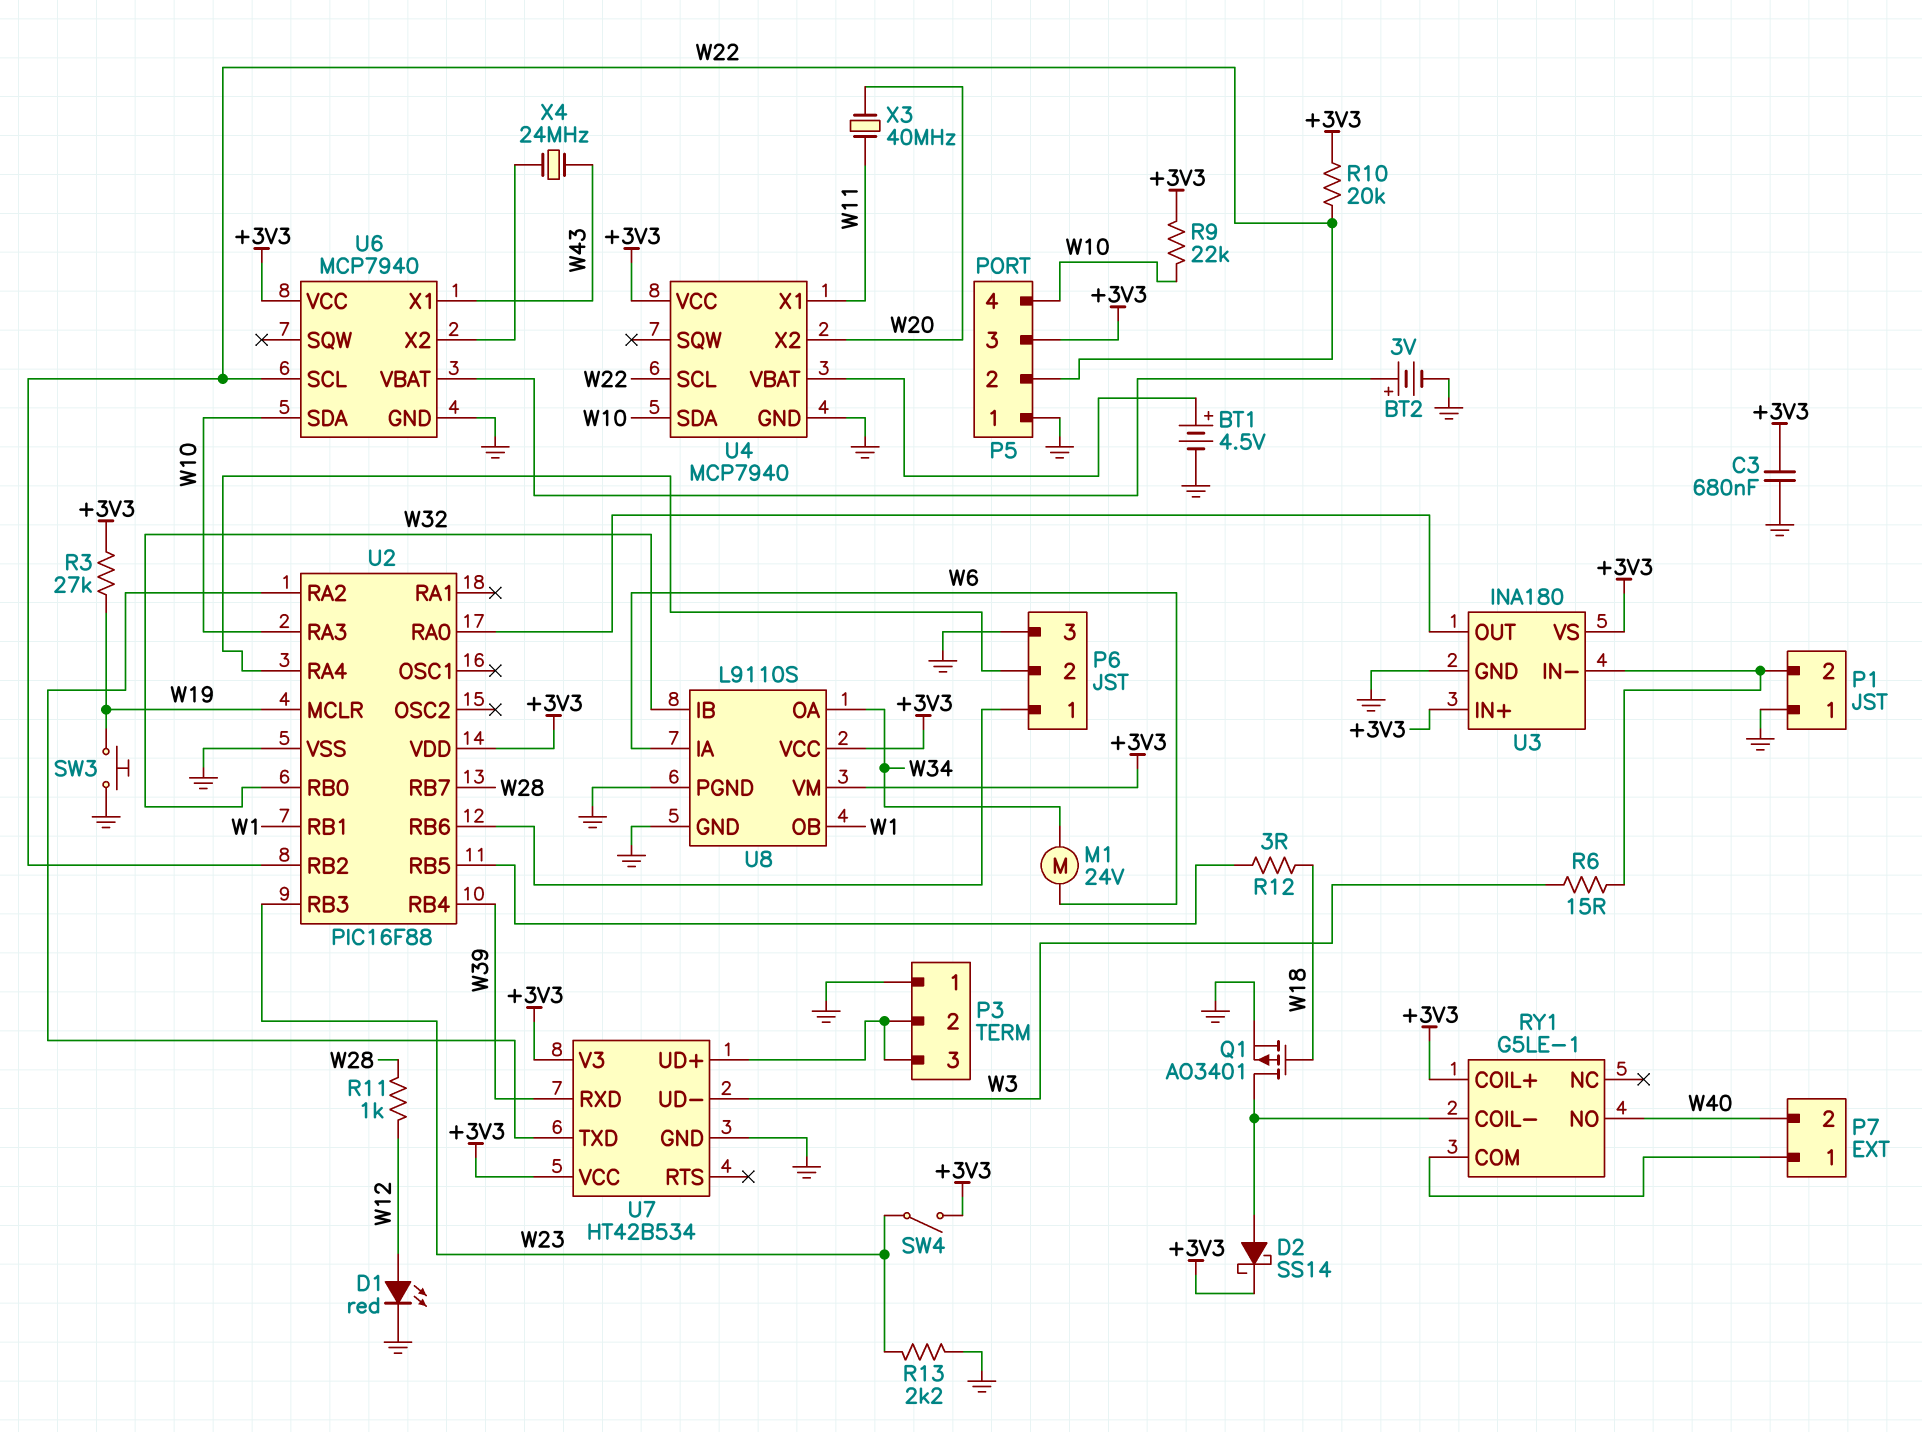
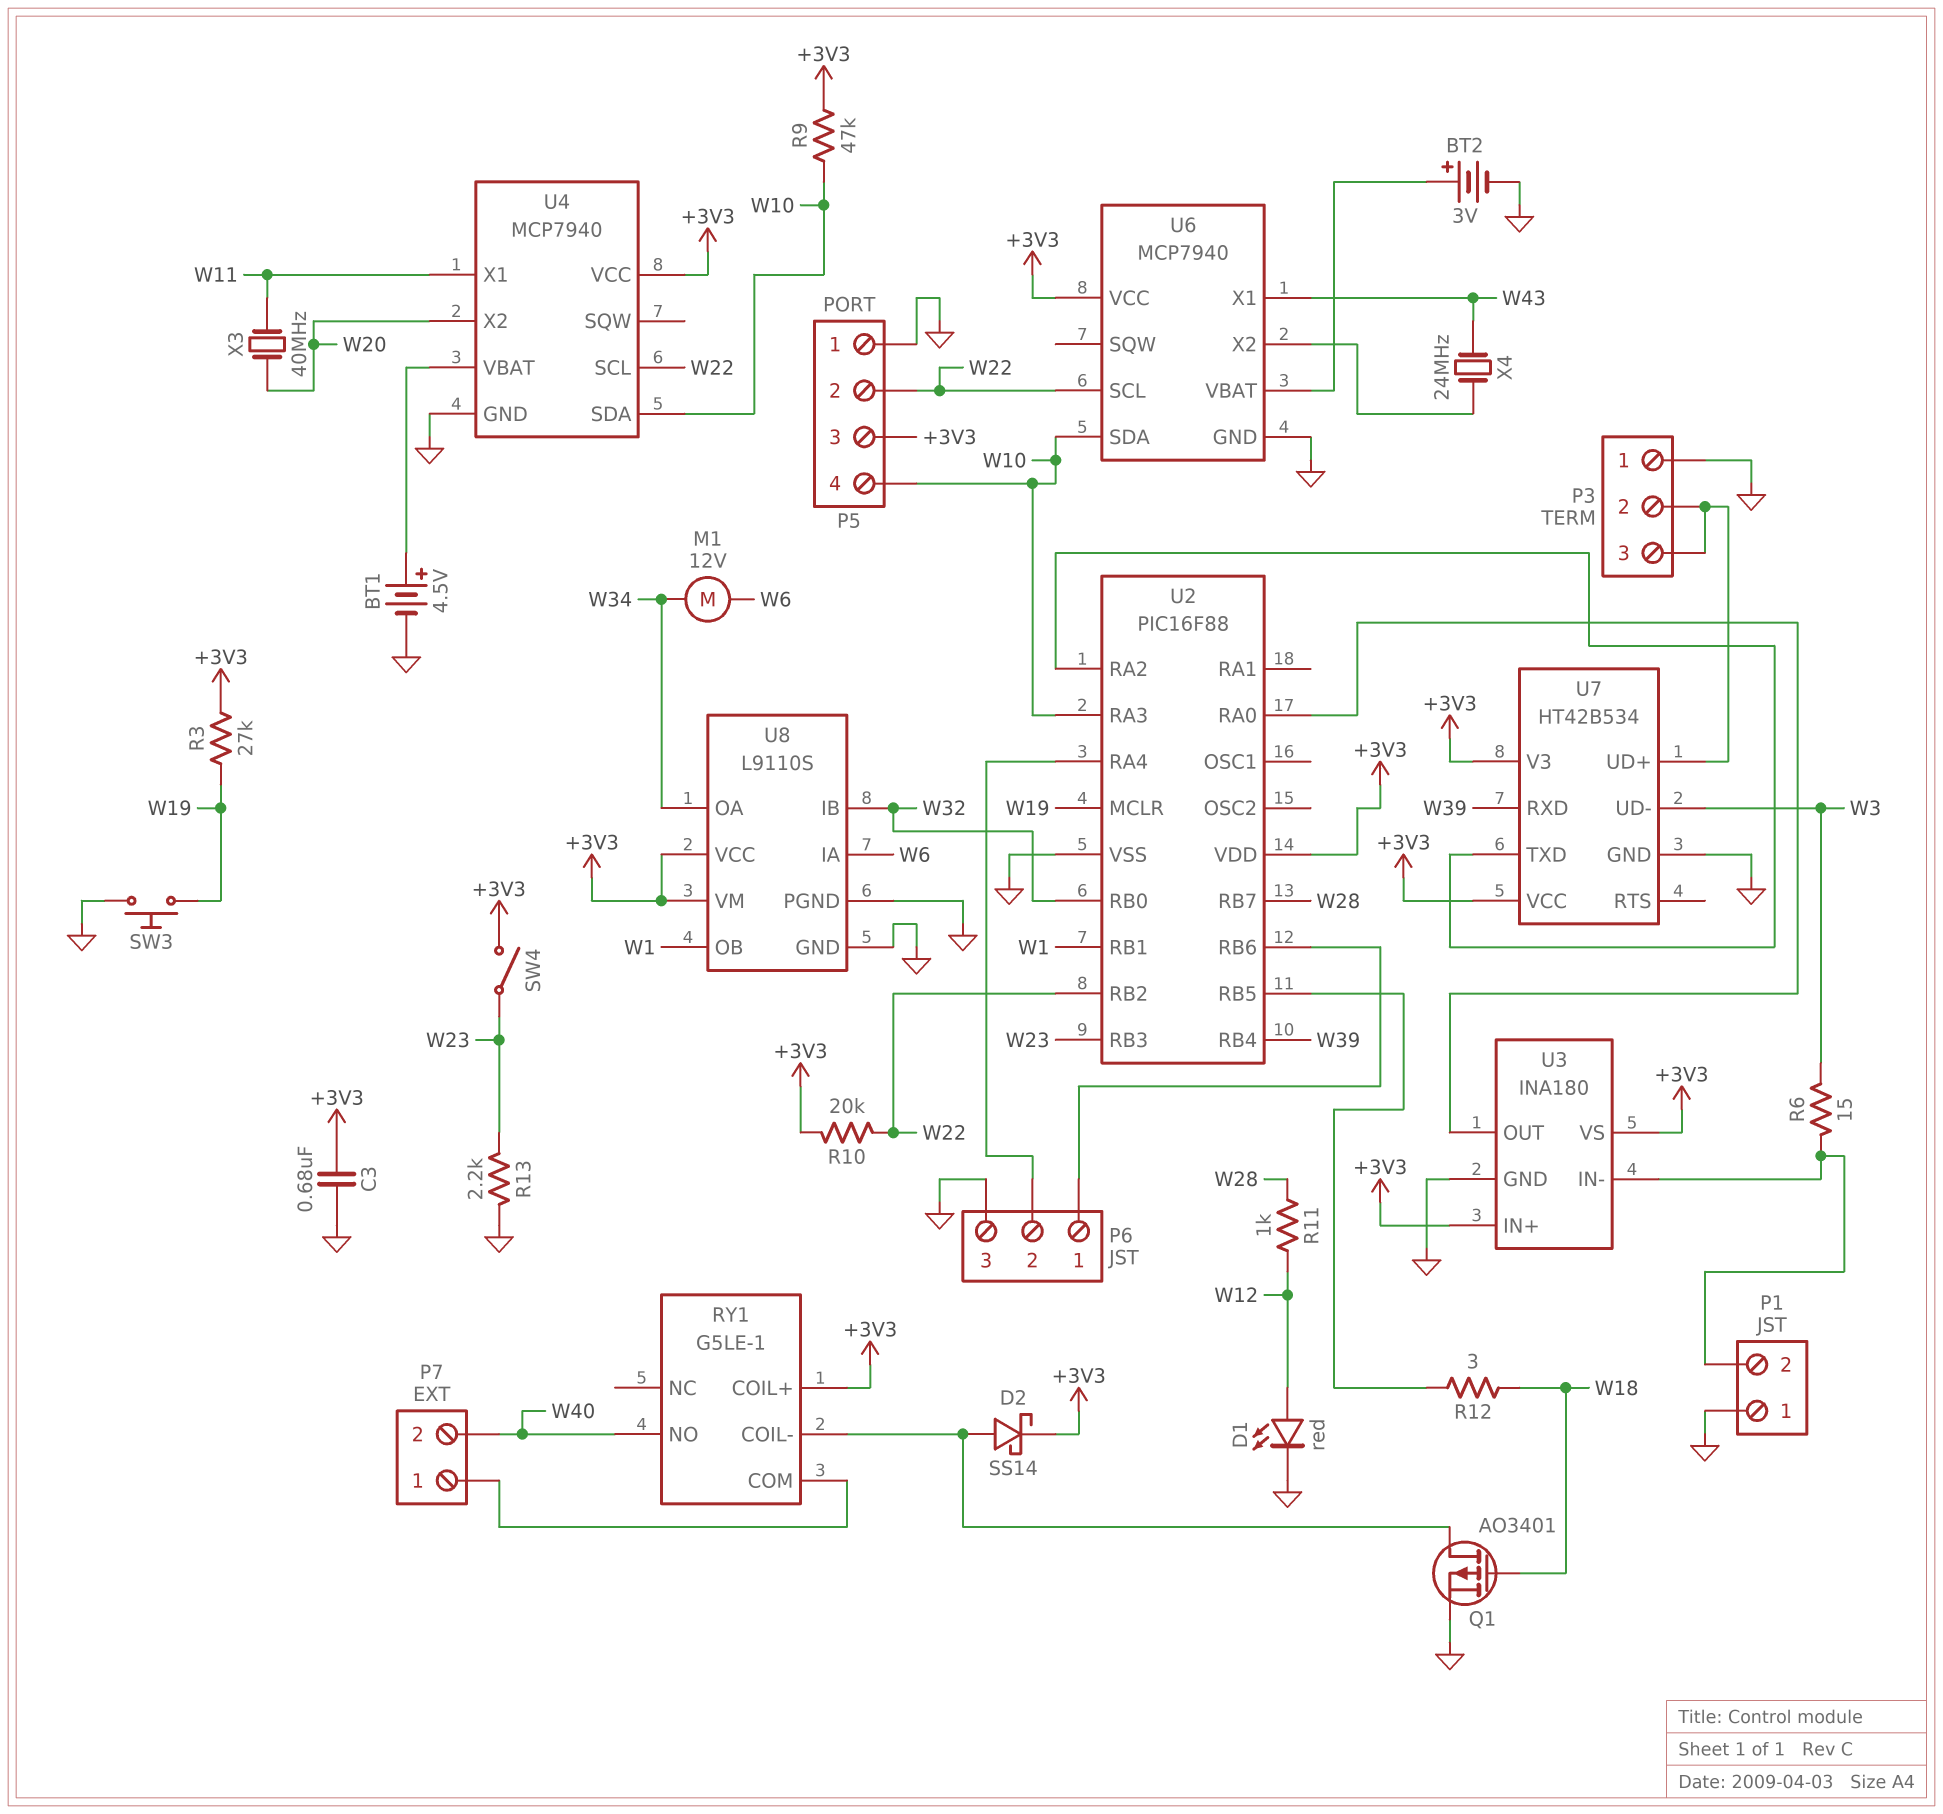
M1: motor 24V (W6, W34) -> motor 12V (W6, W34)
R9: 22k (+3V3, W10) -> 47k (+3V3, W10)

